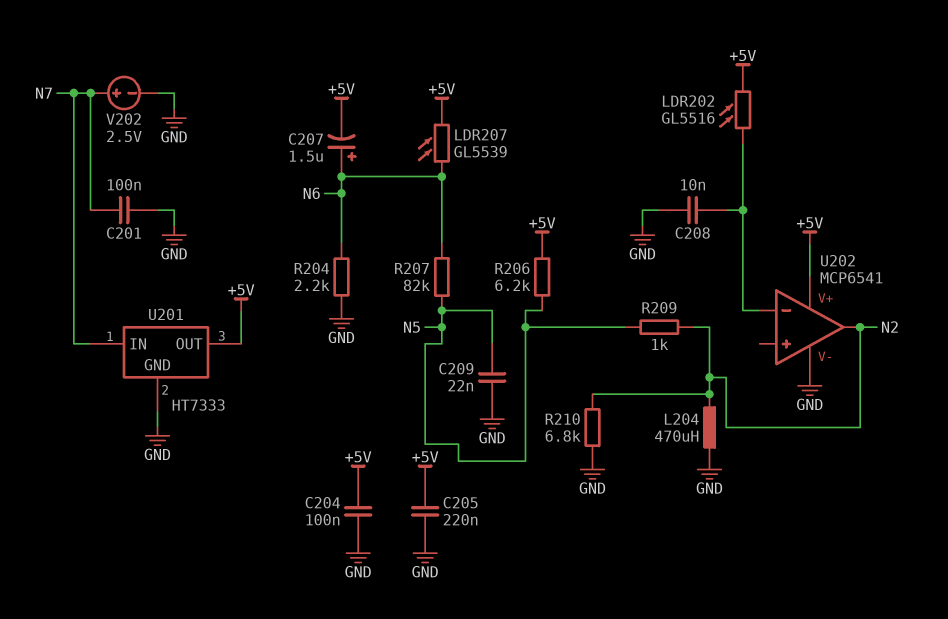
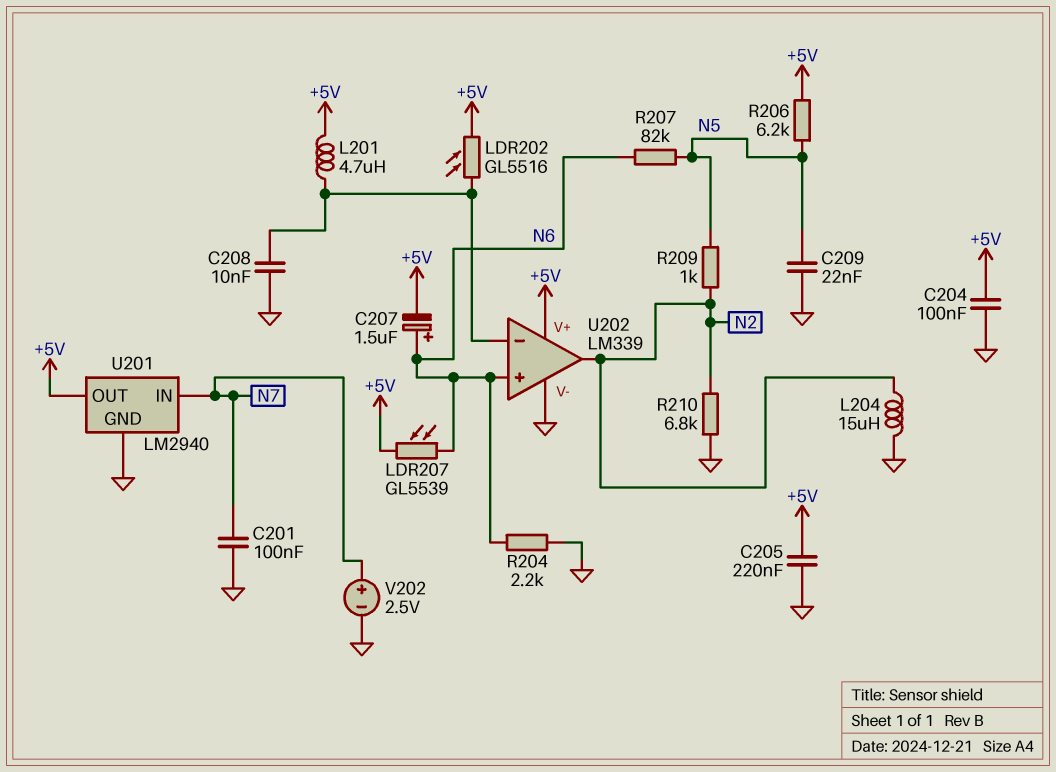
L201: none -> 4.7uH (+5V, U202/in-)
L204: 470uH (GND, N2) -> 15uH (GND, N2)
U201: HT7333 -> LM2940
U202: MCP6541 -> LM339
U202 pin in+: none -> N6

